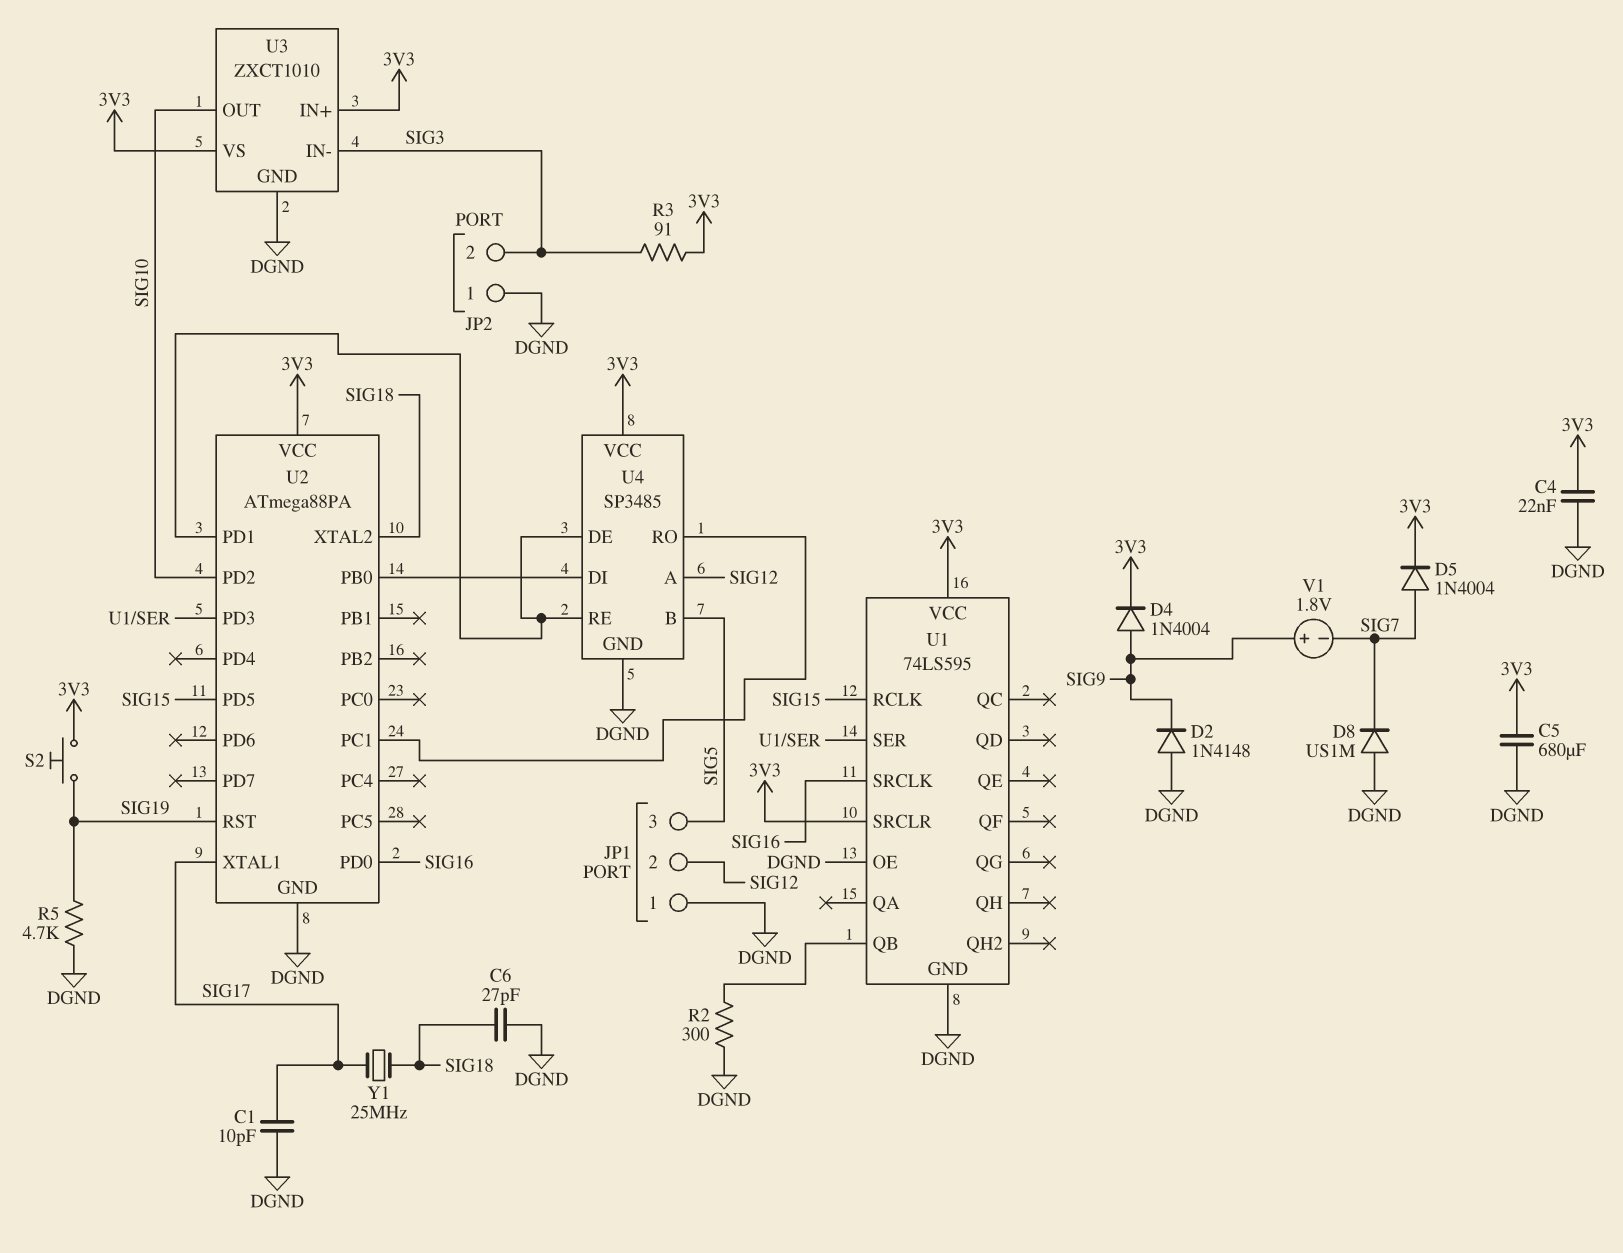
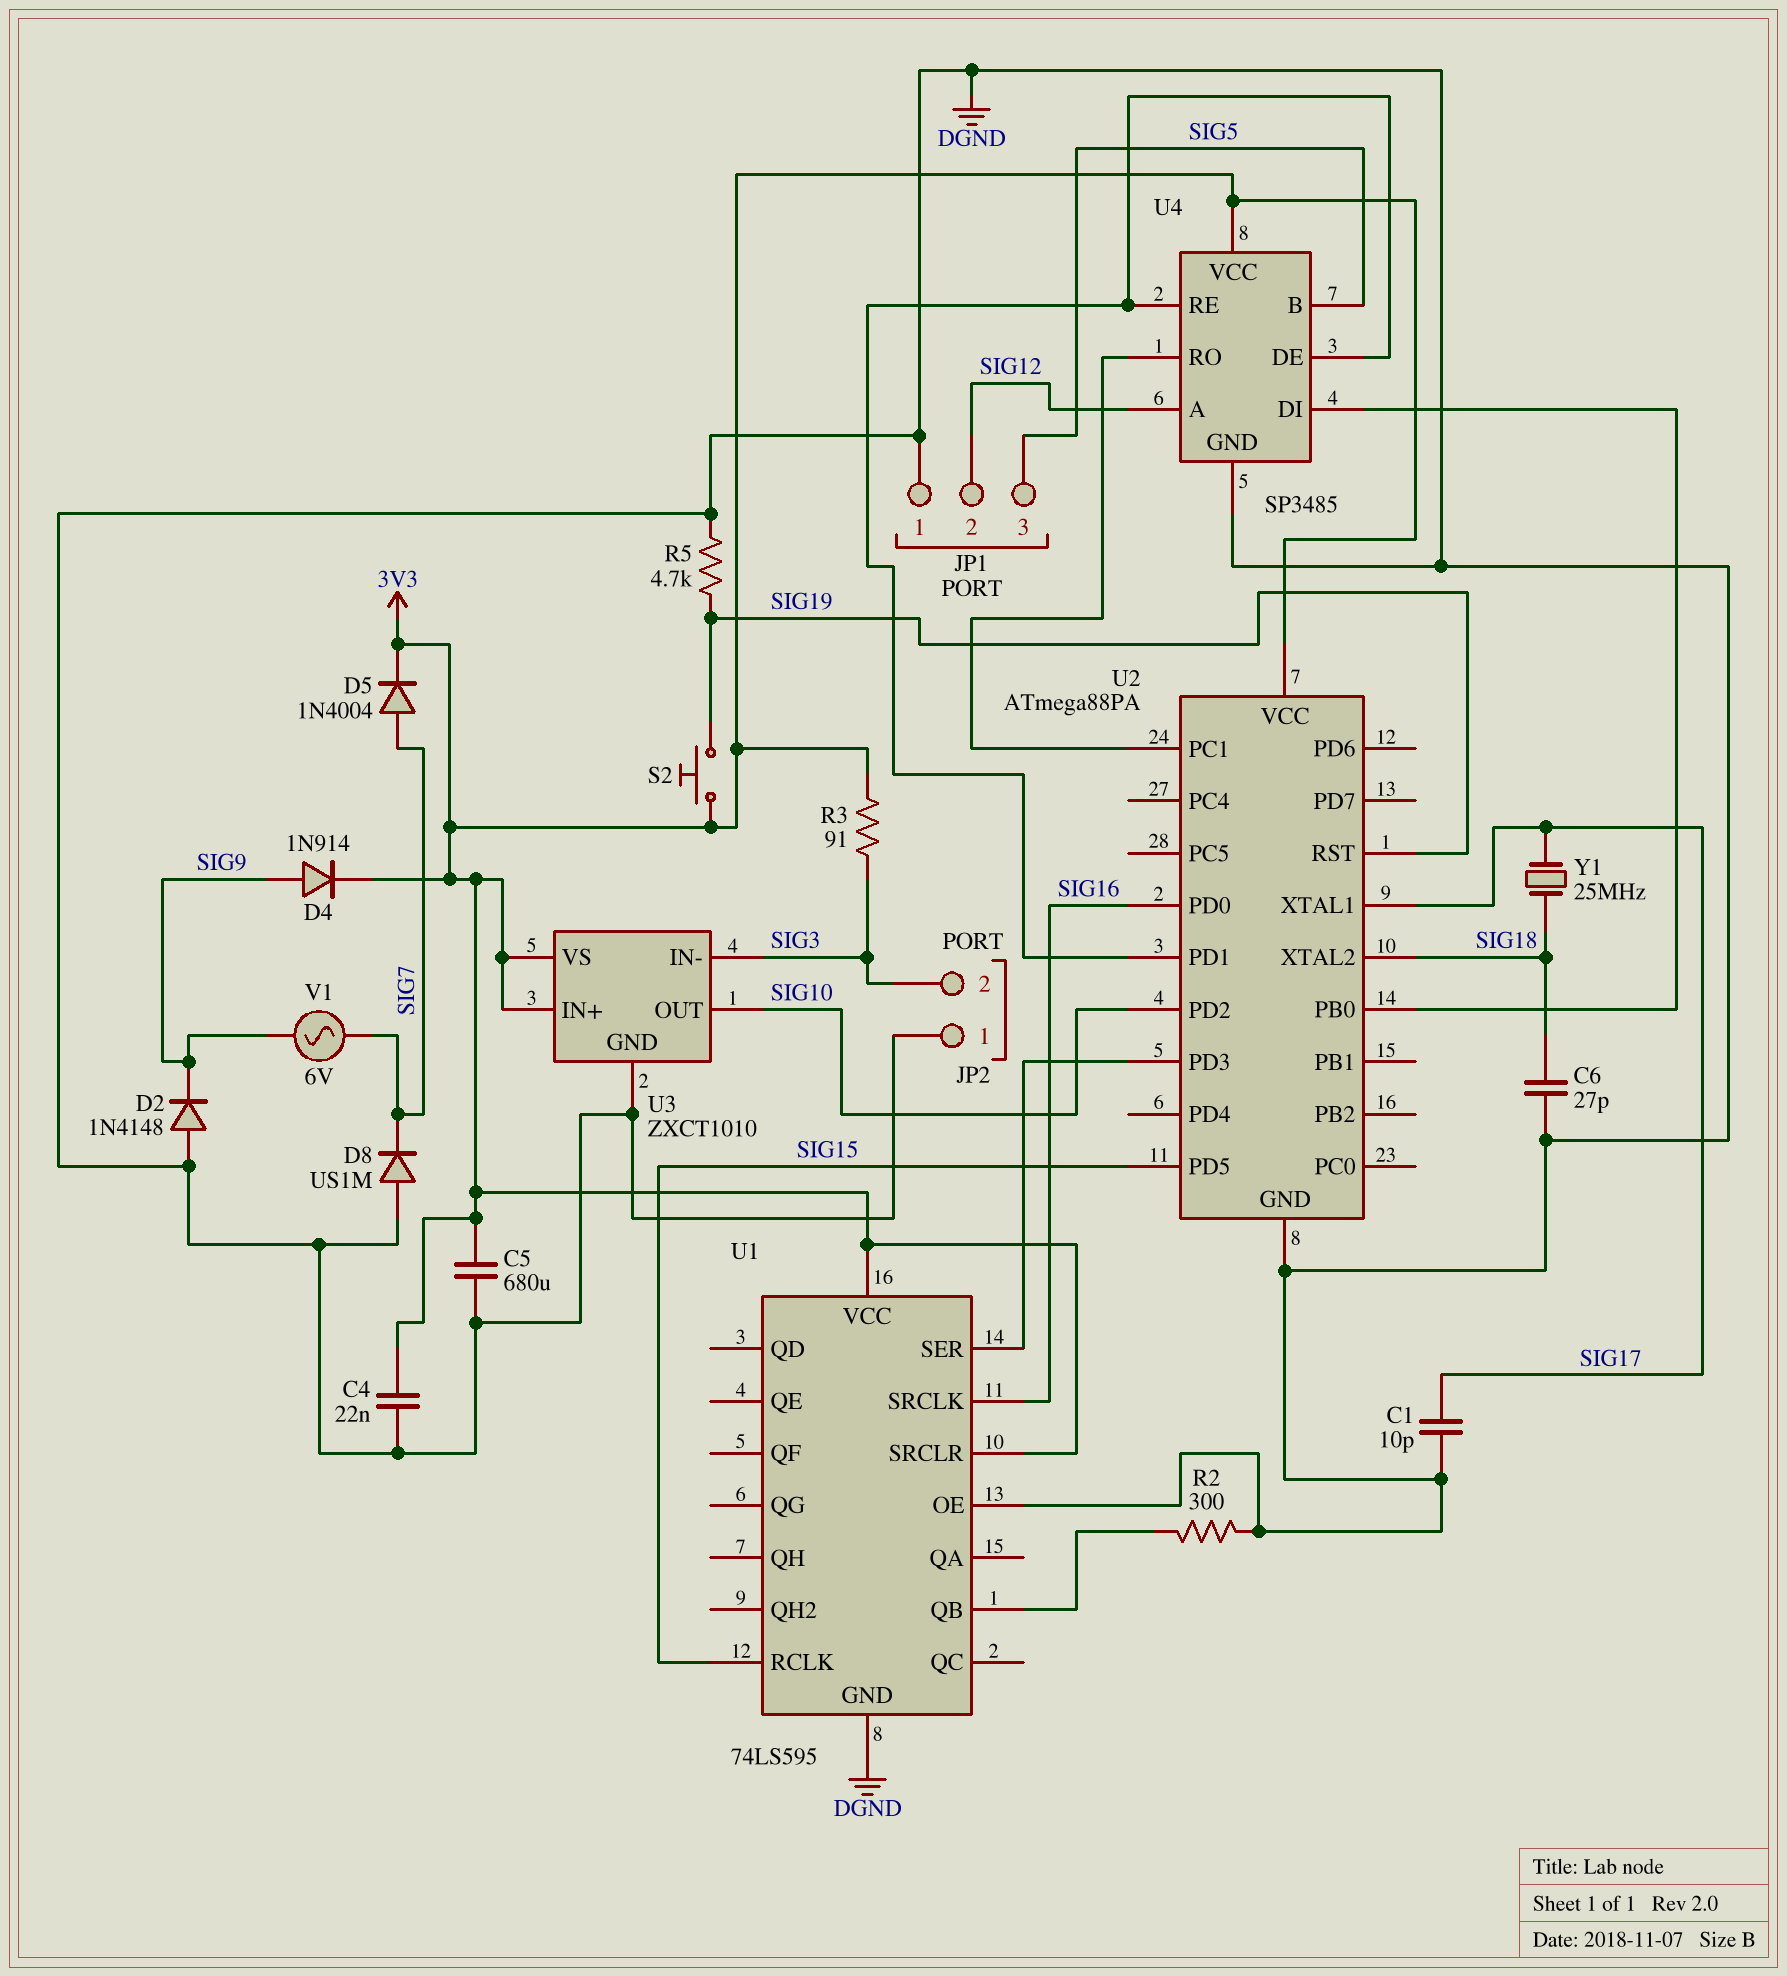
D4: diode 1N4004 (A SIG9, K 3V3) -> diode 1N914 (A SIG9, K 3V3)
V1: 1.8V (plus SIG9, minus SIG7) -> AC 6V (SIG7, SIG9)

